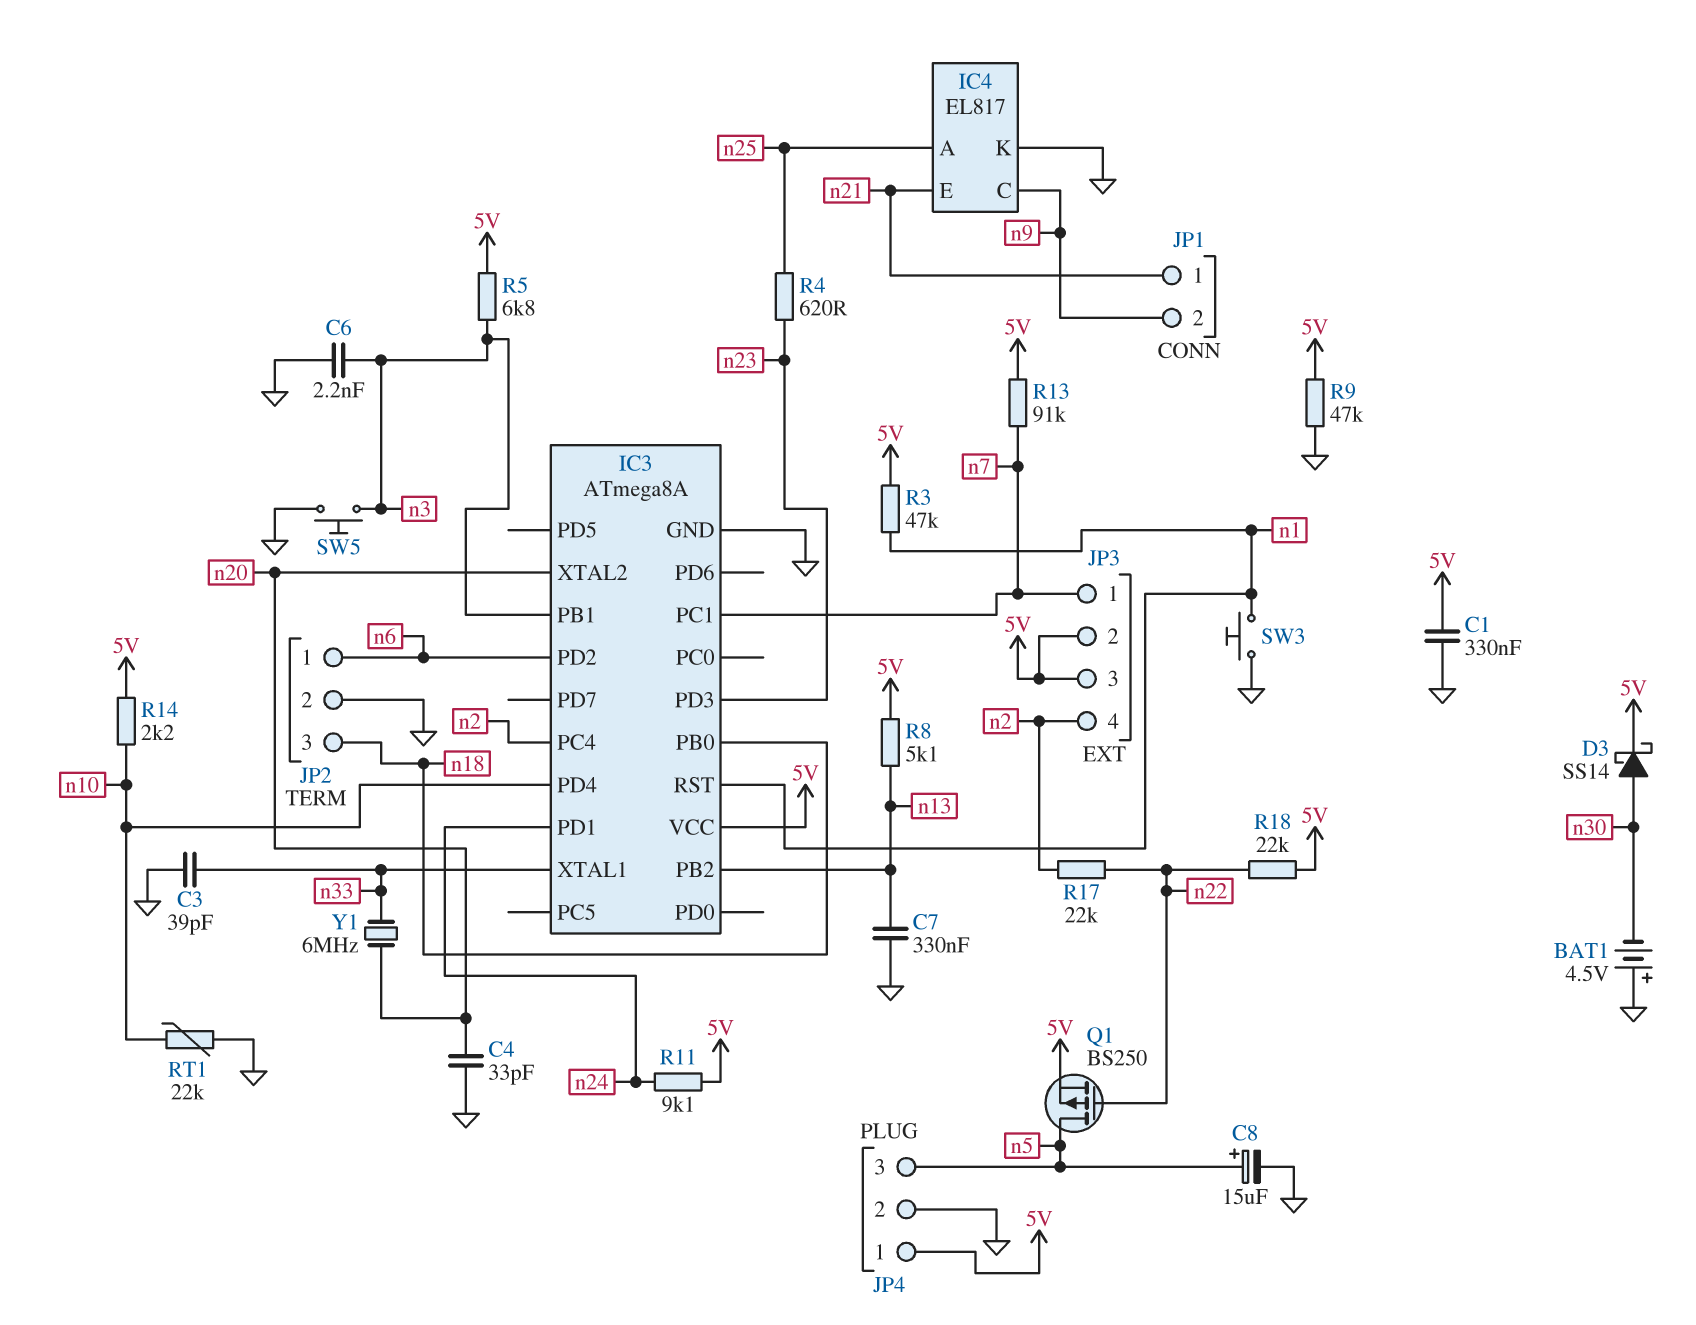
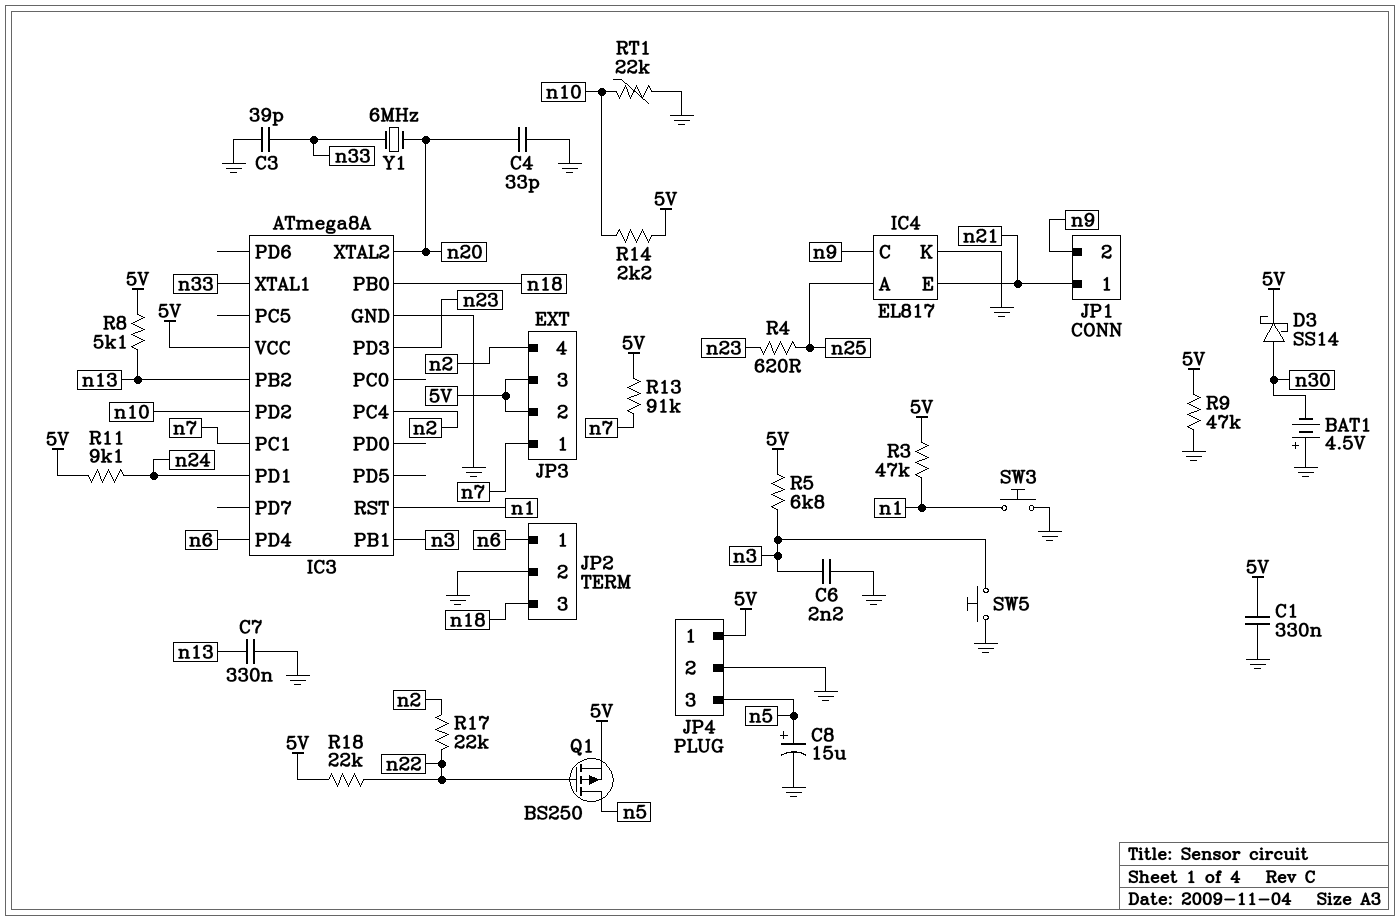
IC3 pin PD2: n6 -> n10
IC3 pin PD4: n10 -> n6

